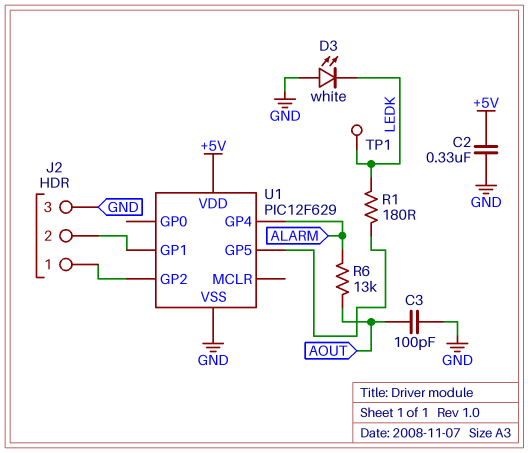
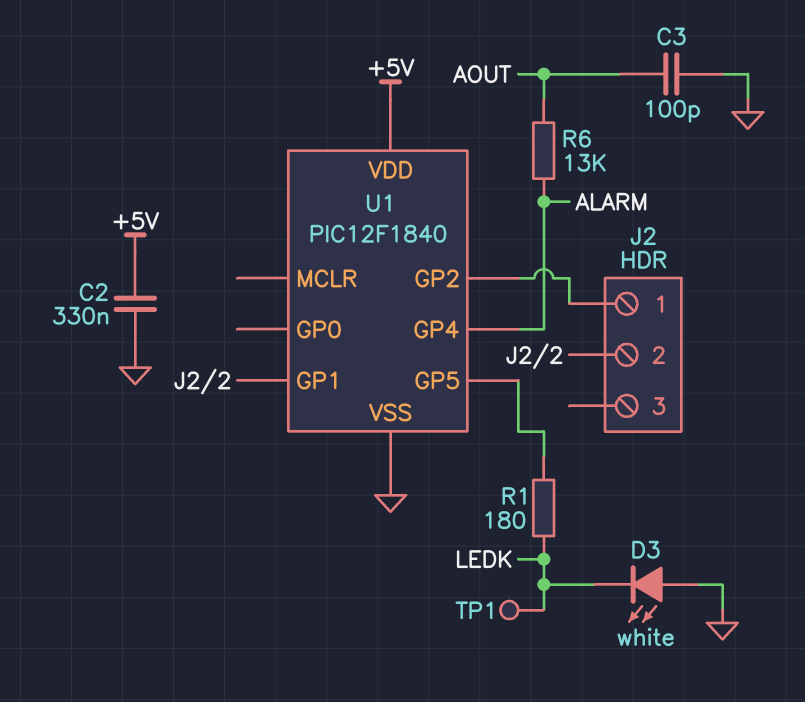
J2 pin 3: GND -> none
U1: PIC12F629 -> PIC12F1840

